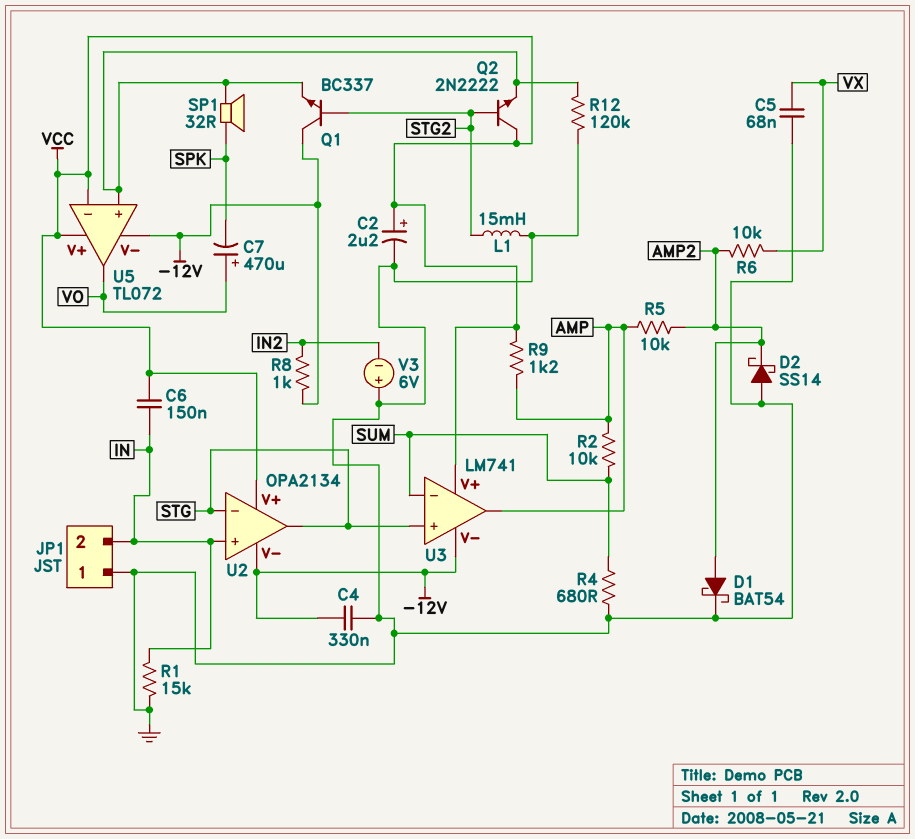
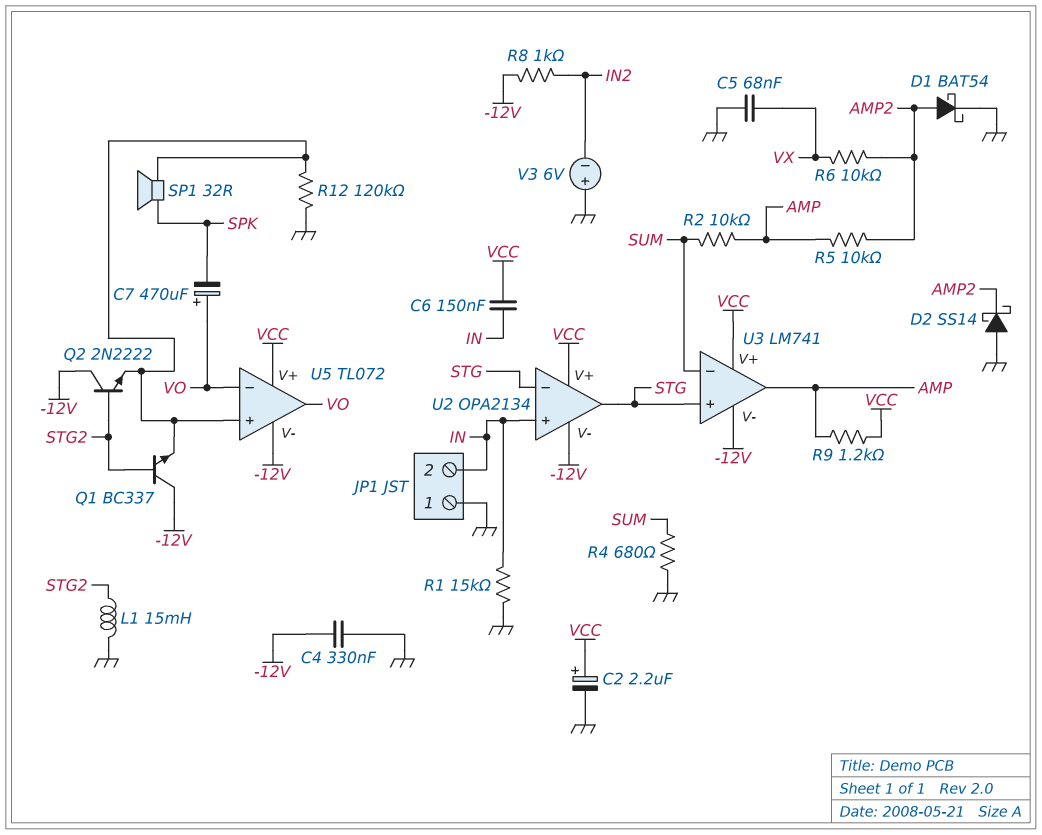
Q2: NPN 2N2222 (B STG2, C VCC, E U5/in+) -> NPN 2N2222 (B STG2, C -12V, E U5/in+)
U5 pin in-: VCC -> VO

